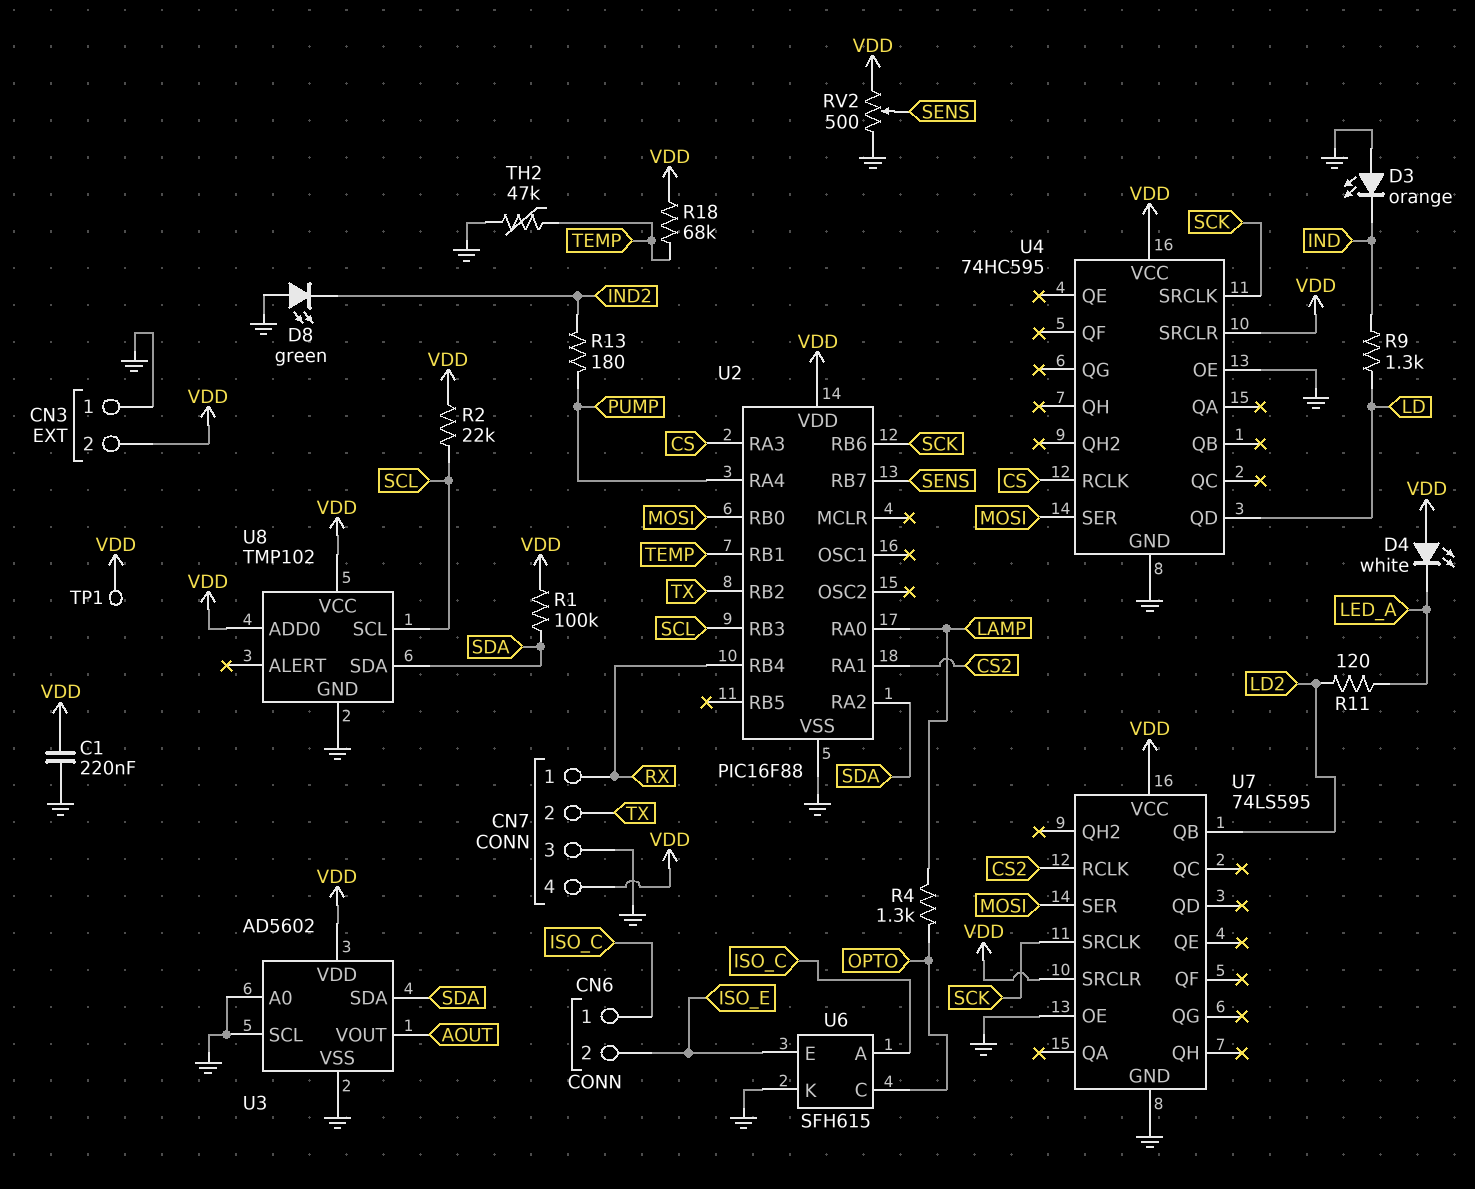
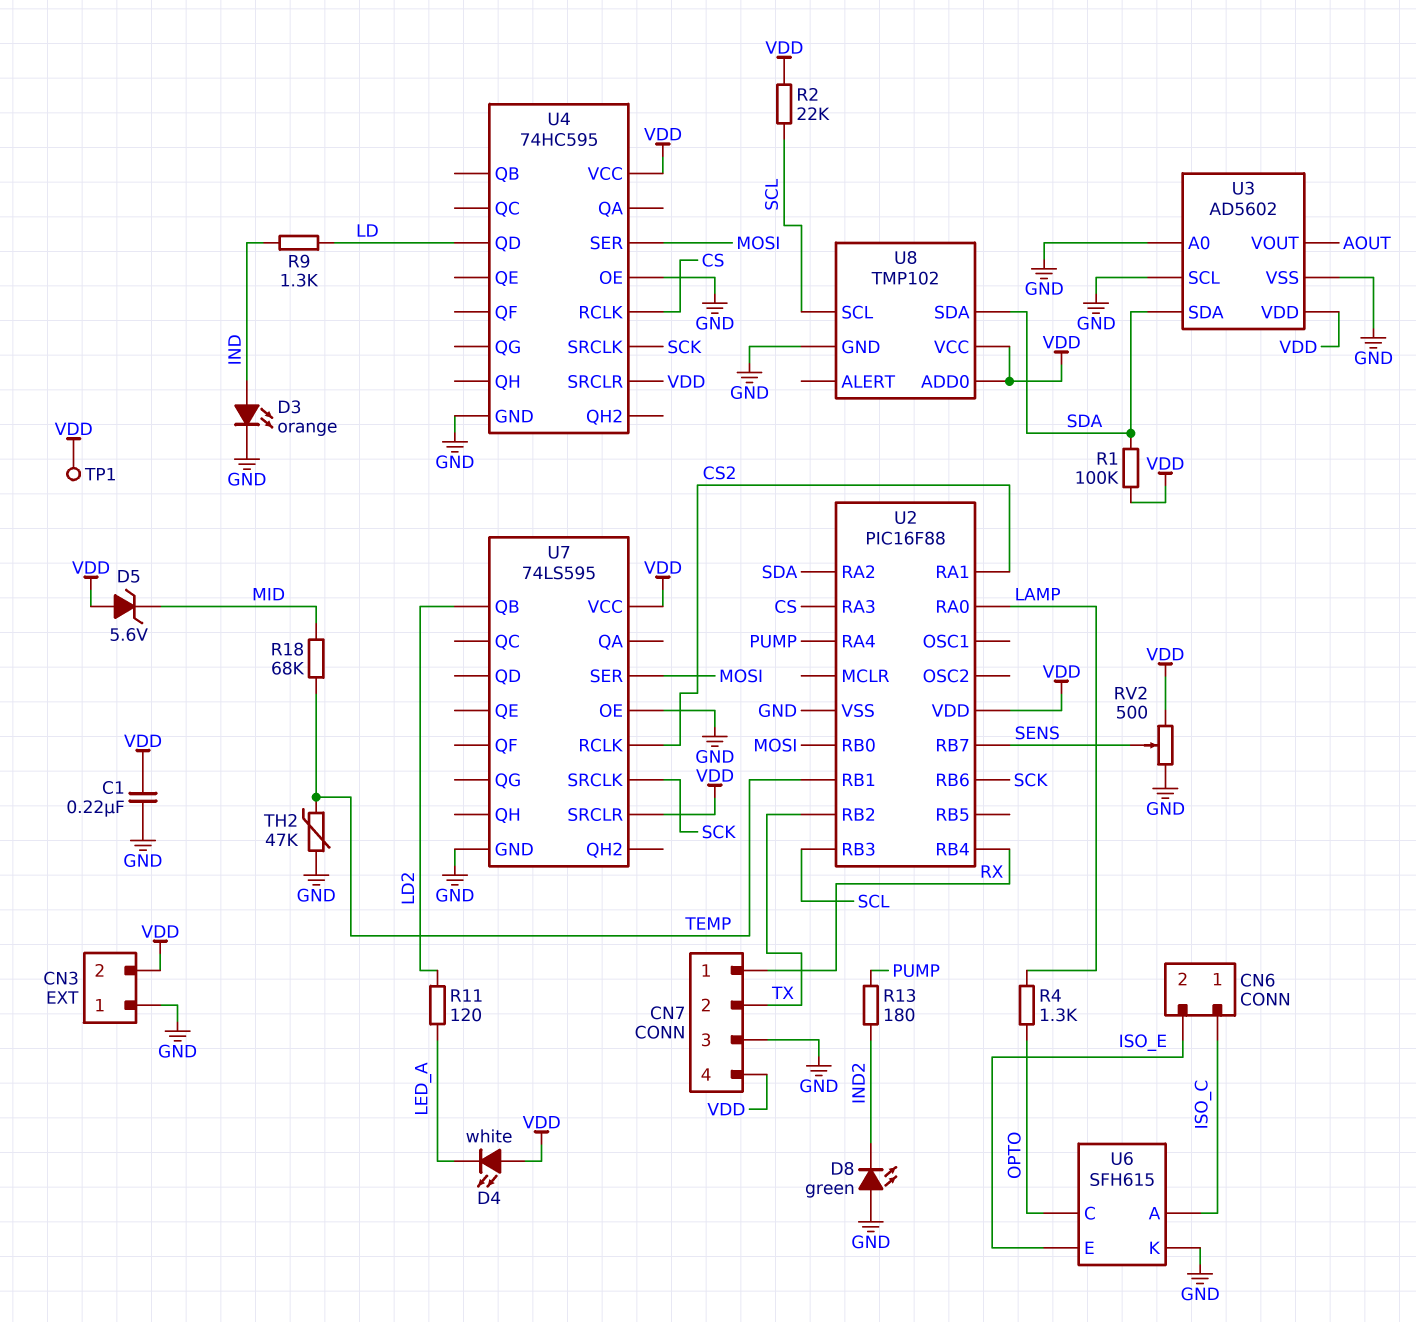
D3: LED orange (A GND, K IND) -> LED orange (A IND, K GND)
D5: none -> zener 5.6V (A VDD, K MID)
R18: 68k (TEMP, VDD) -> 68k (MID, TEMP)

